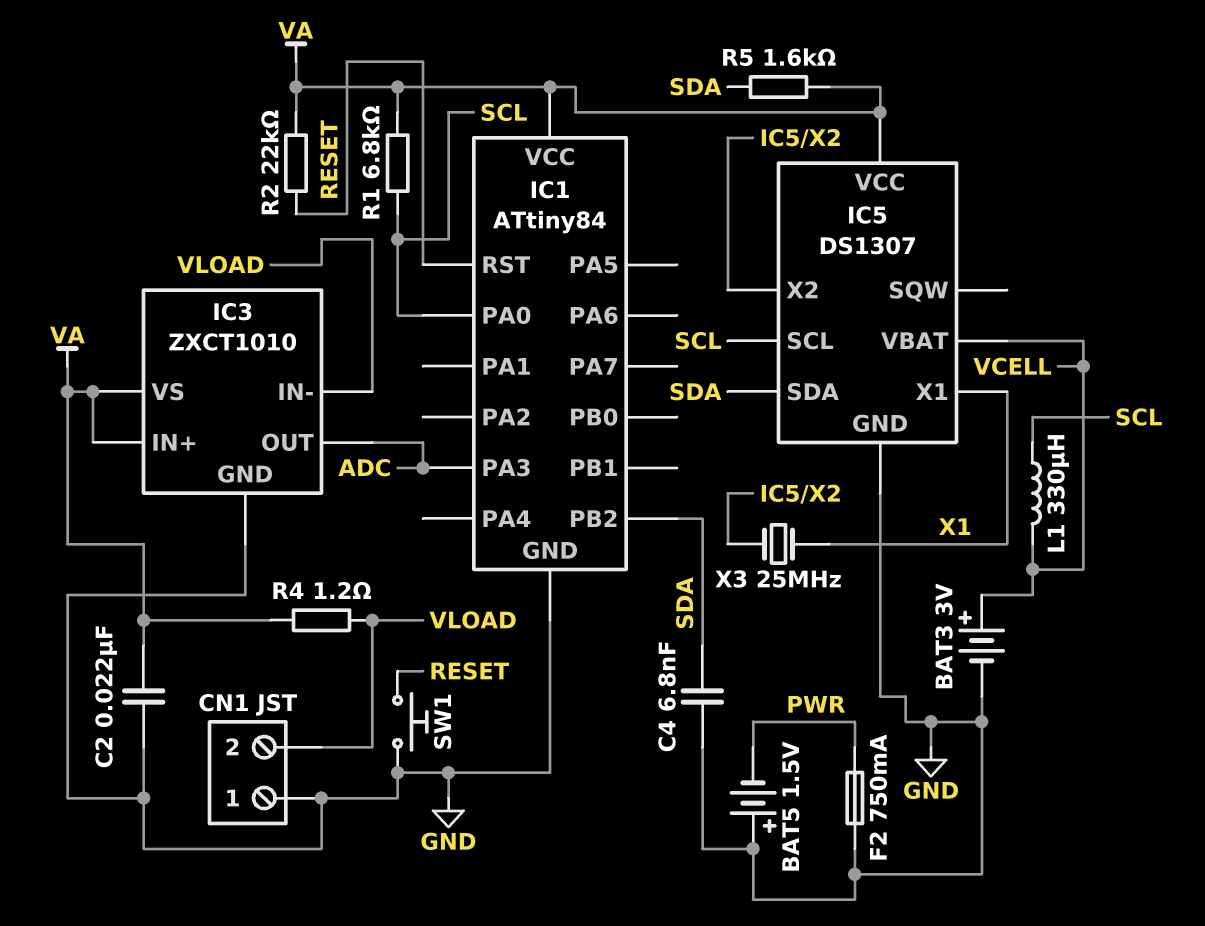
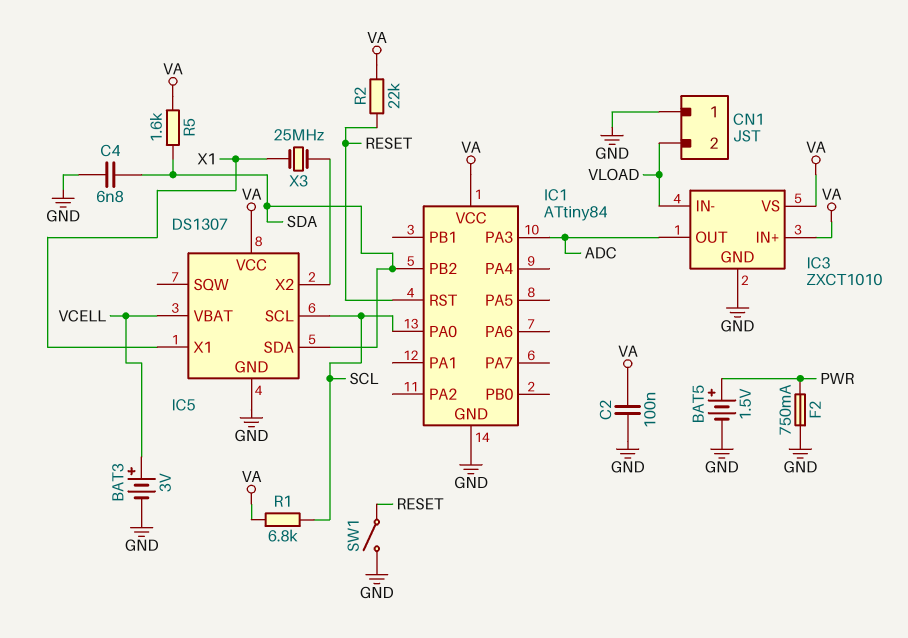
BAT5: 1.5V (plus GND, minus PWR) -> 1.5V (plus PWR, minus GND)
C2: 22nF (GND, VA) -> 100nF (GND, VA)
L1: 330uH (SCL, VCELL) -> none
R4: 1.2 (VA, VLOAD) -> none
SW1: button (GND, RESET) -> switch (GND, RESET)

